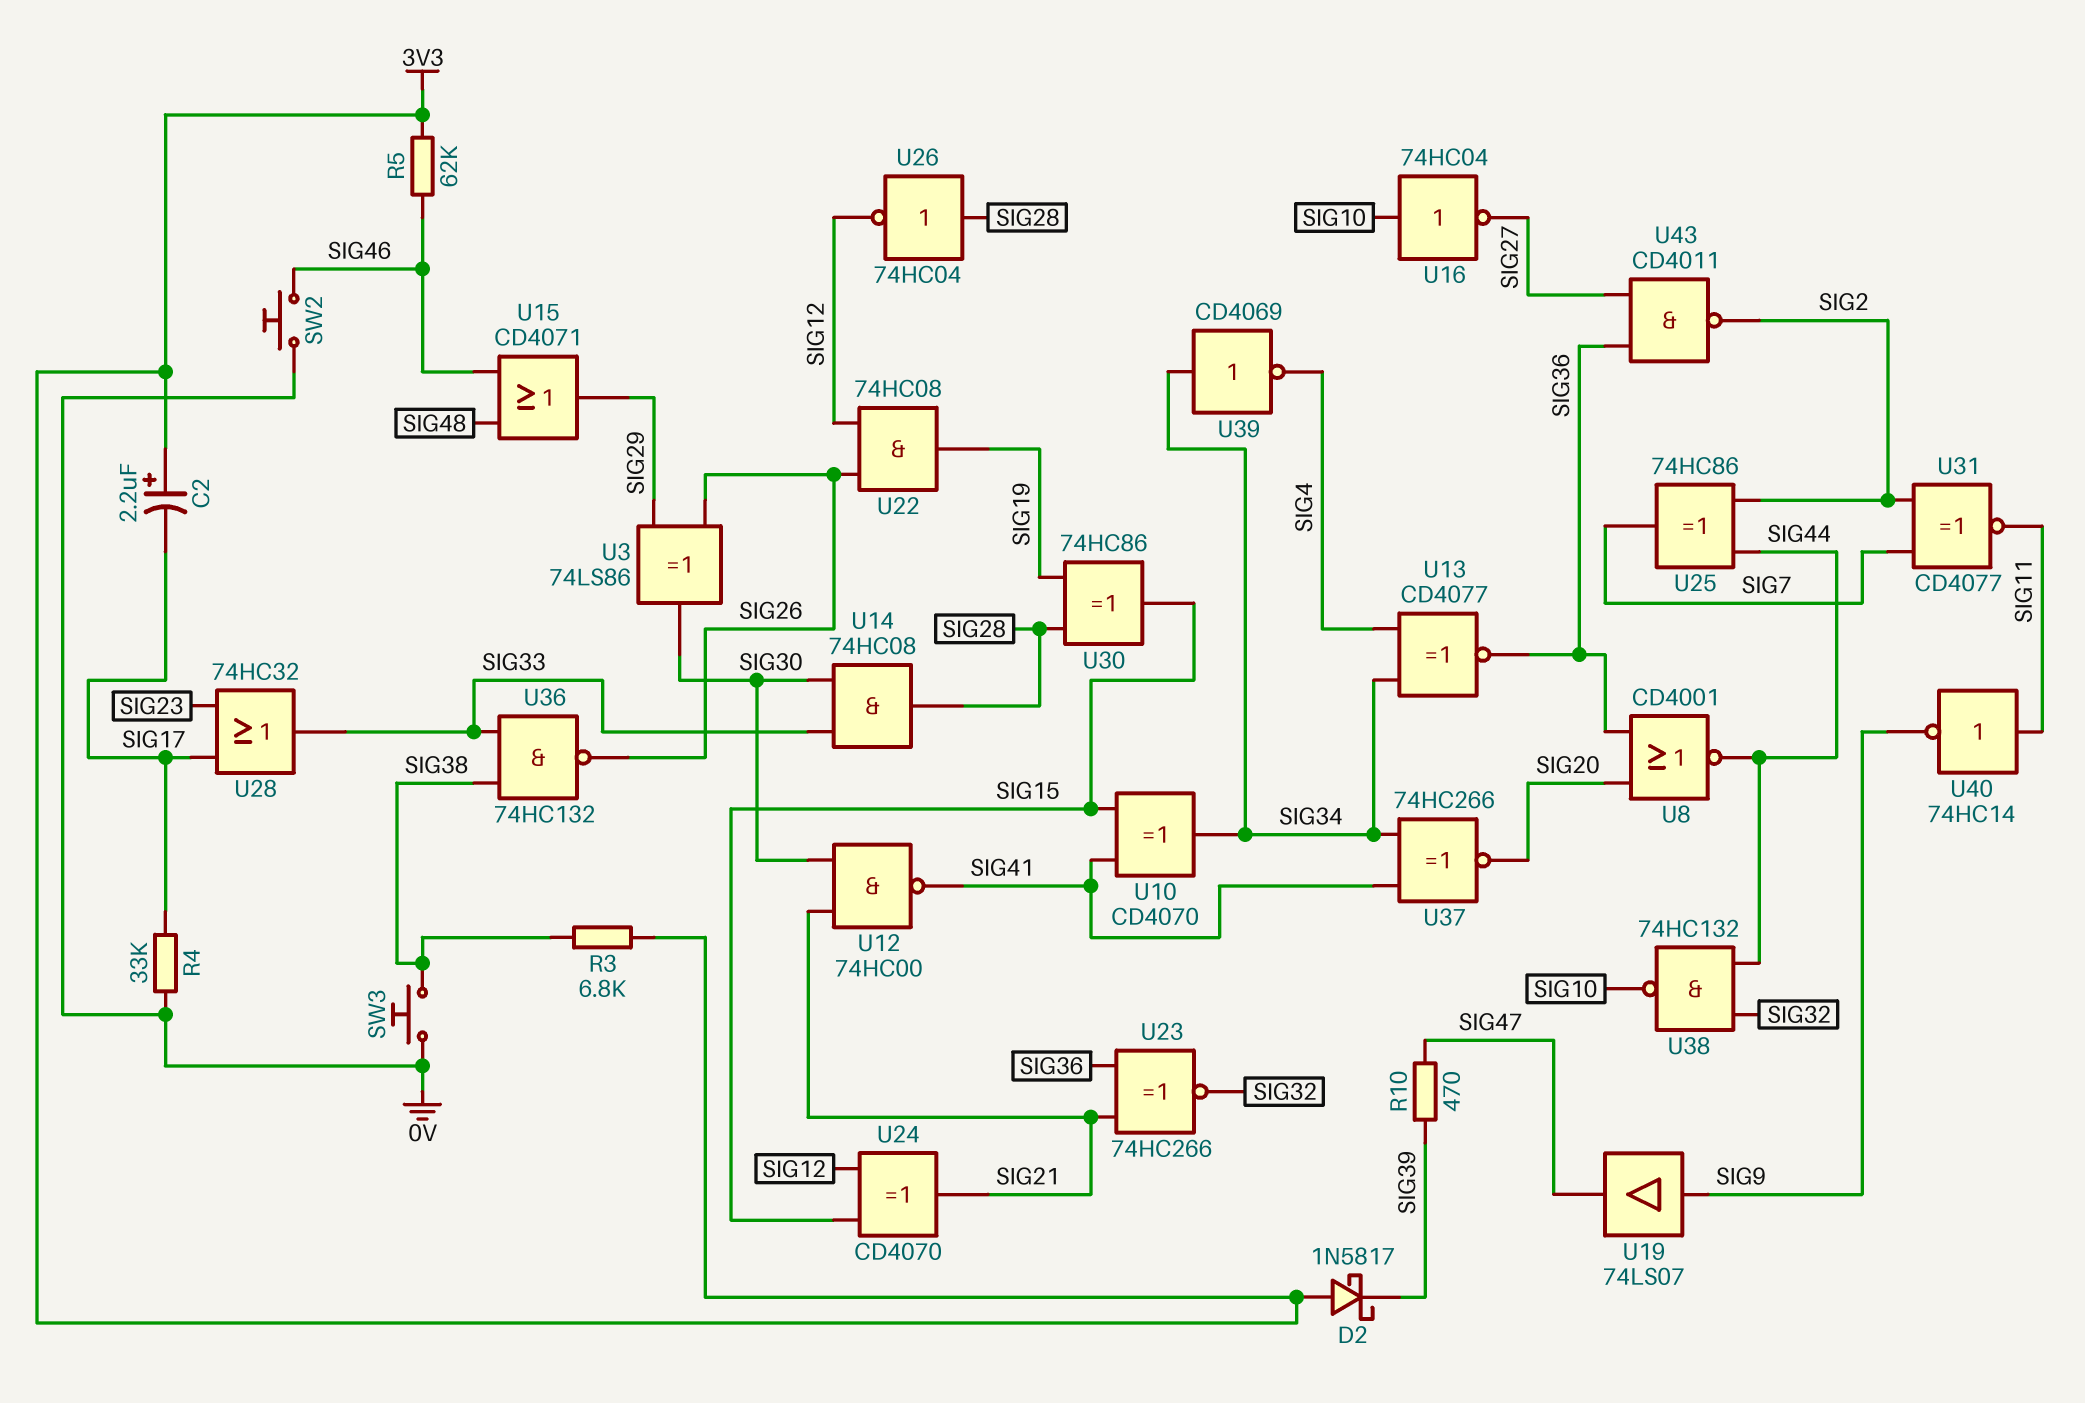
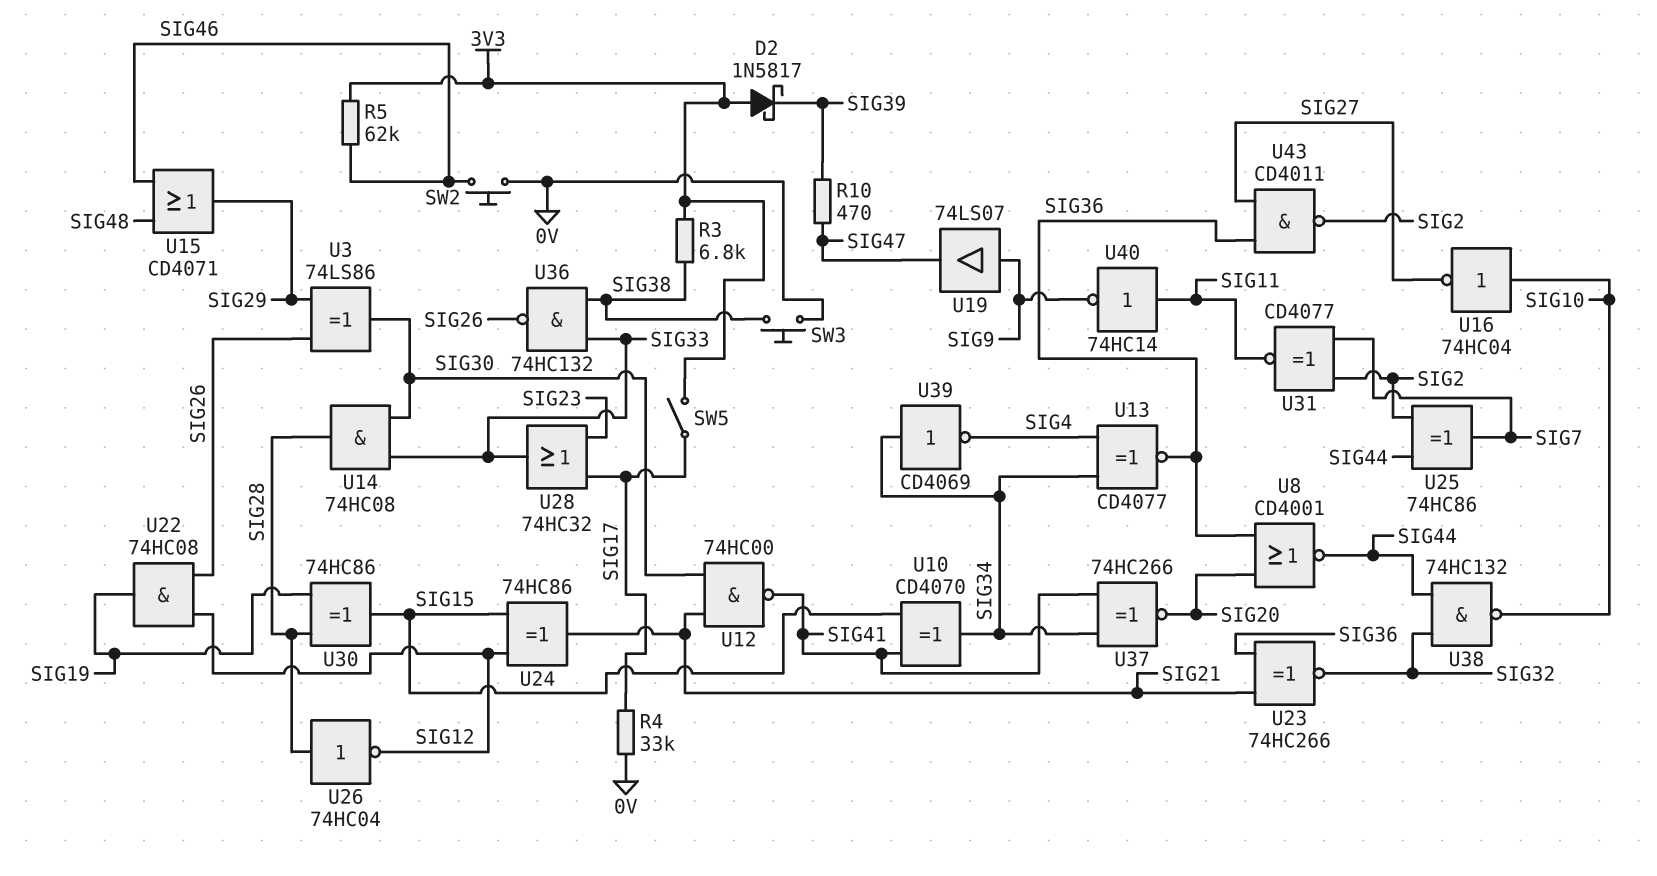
C2: 2.2uF (plus 3V3, minus SIG17) -> none
SW5: none -> switch (3V3, SIG17)
U24: XOR CD4070 (in SIG12, in SIG15, out SIG21) -> XOR 74HC86 (in SIG12, in SIG15, out SIG21)

